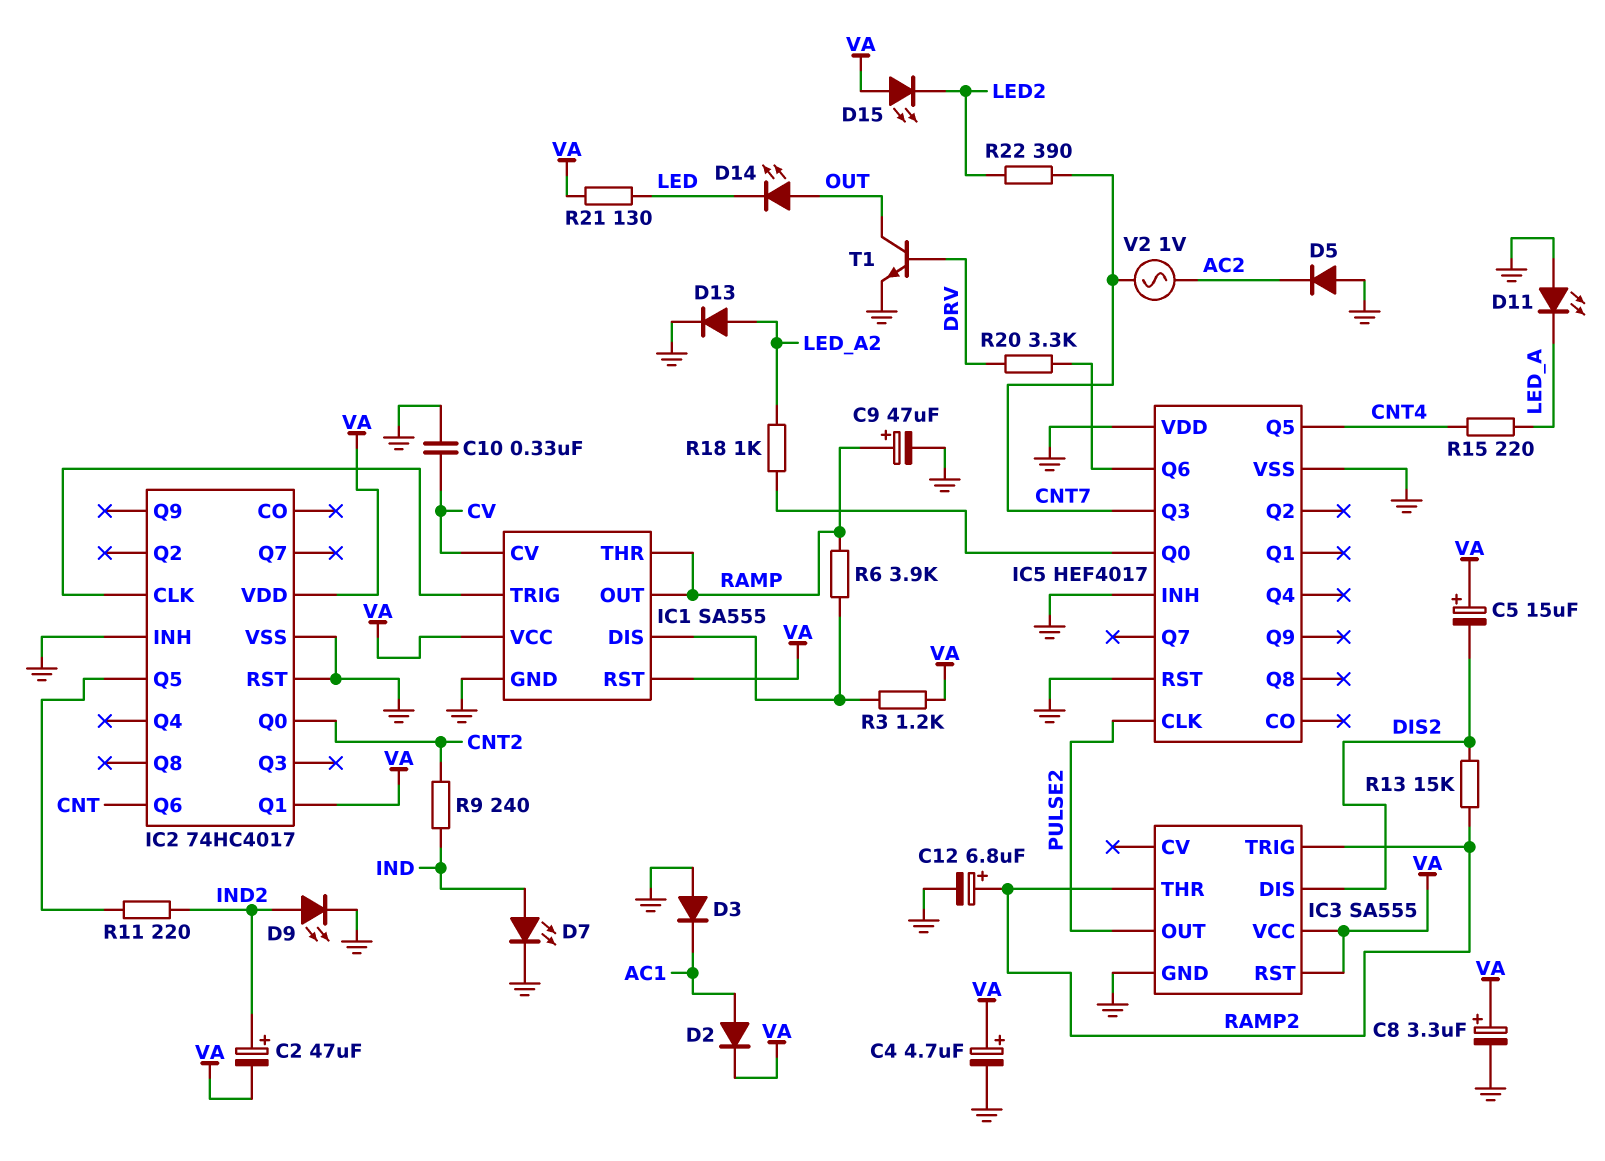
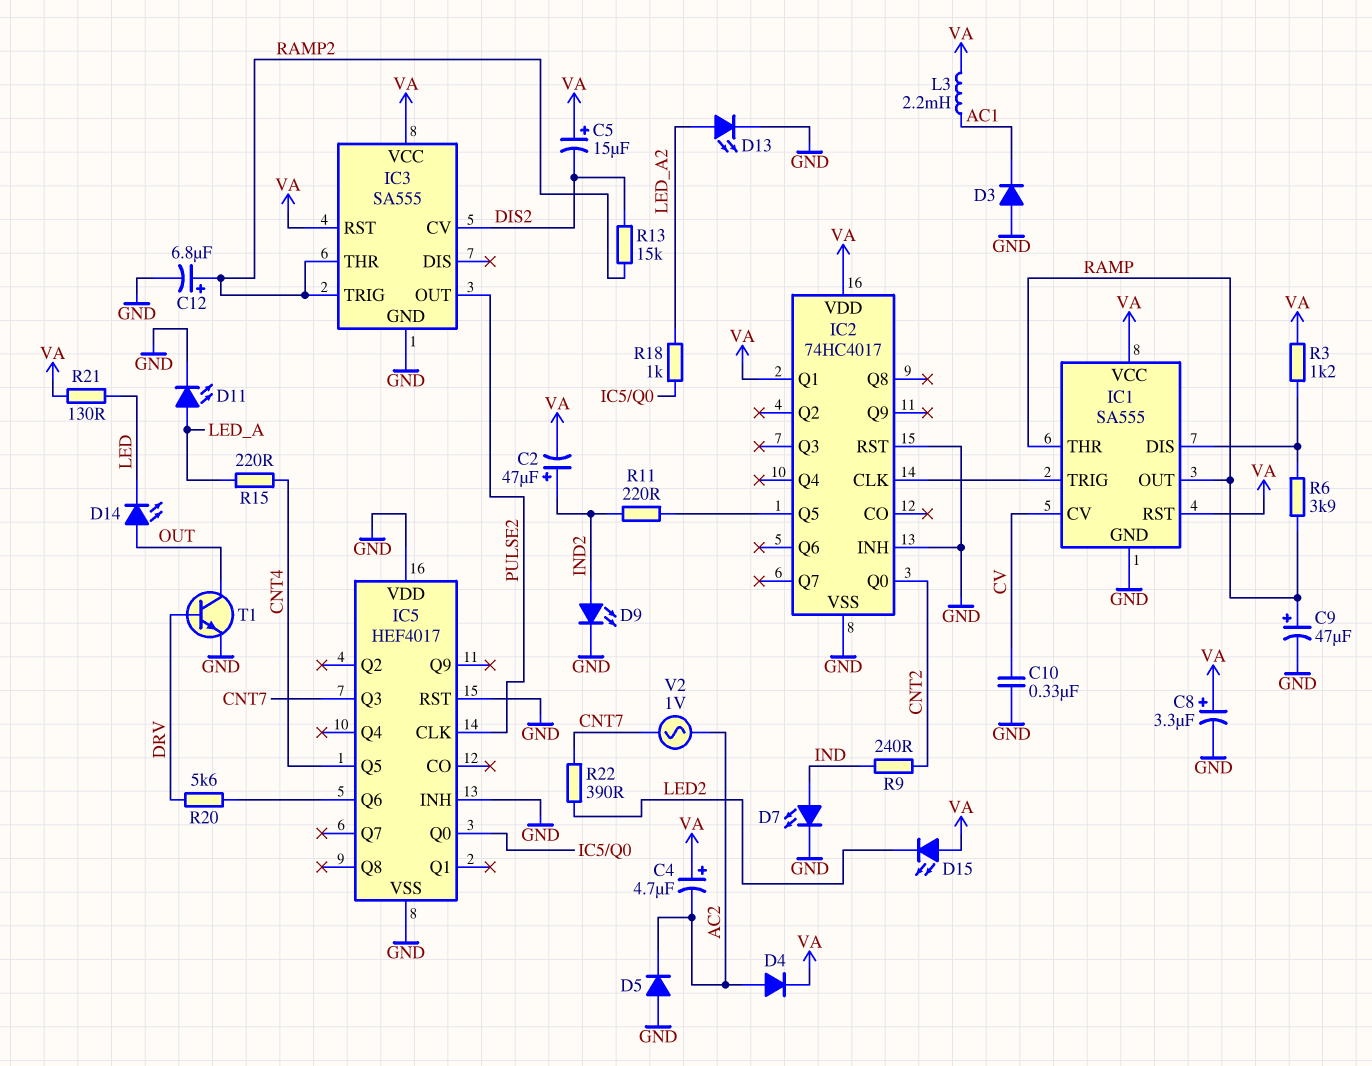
C4: 4.7uF (plus VA, minus GND) -> 4.7uF (plus VA, minus AC2)
D2: diode (A AC1, K VA) -> none
D4: none -> diode (A AC2, K VA)
D11: LED (A GND, K LED_A) -> LED (A LED_A, K GND)
D13: diode (A LED_A2, K GND) -> LED (A LED_A2, K GND)
IC2 pin Q6: CNT -> none
IC3 pin CV: none -> DIS2
IC3 pin DIS: DIS2 -> none
L3: none -> 2.2mH (AC1, VA)
R20: 3.3k (DRV, IC5/Q6) -> 5.6k (DRV, IC5/Q6)

